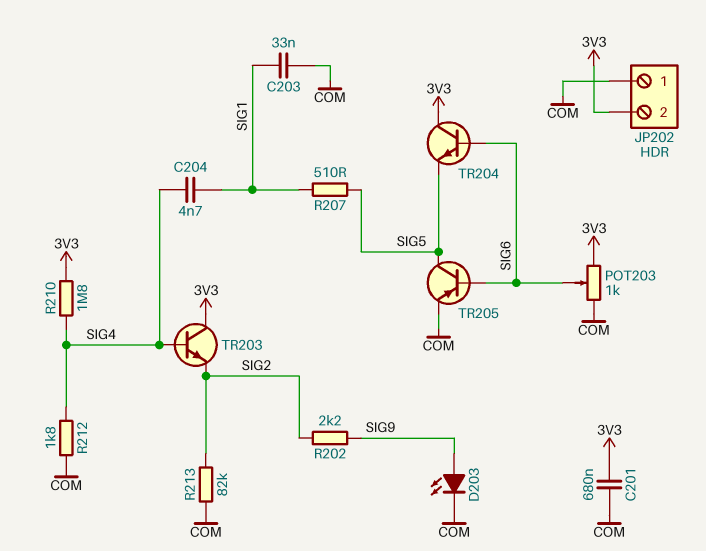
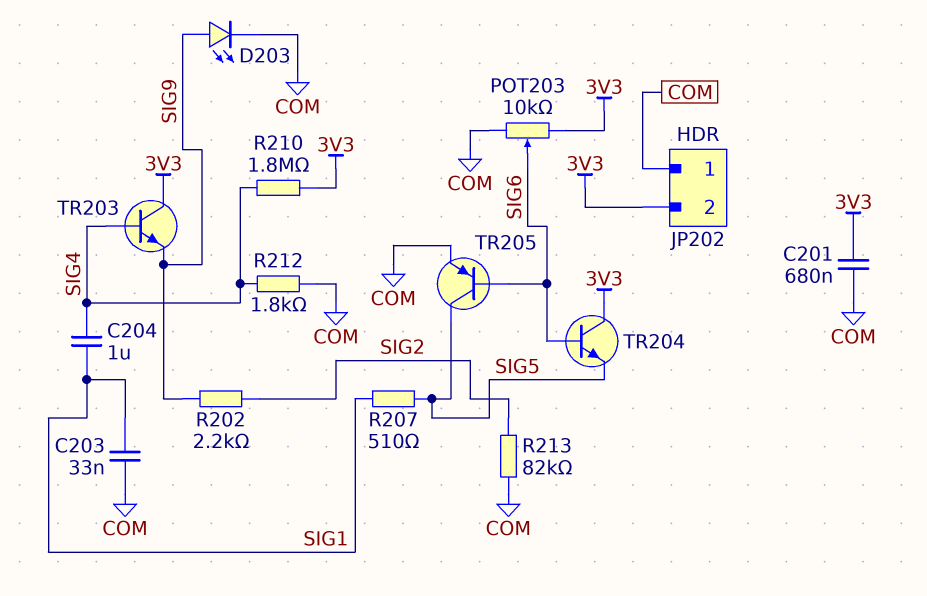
C204: 4.7nF (SIG1, SIG4) -> 1uF (SIG1, SIG4)
POT203: 1k (3V3, COM, wiper SIG6) -> 10k (3V3, COM, wiper SIG6)
TR203: NPN (B SIG4, C 3V3, E SIG2) -> NPN (B SIG4, C 3V3, E SIG9)

